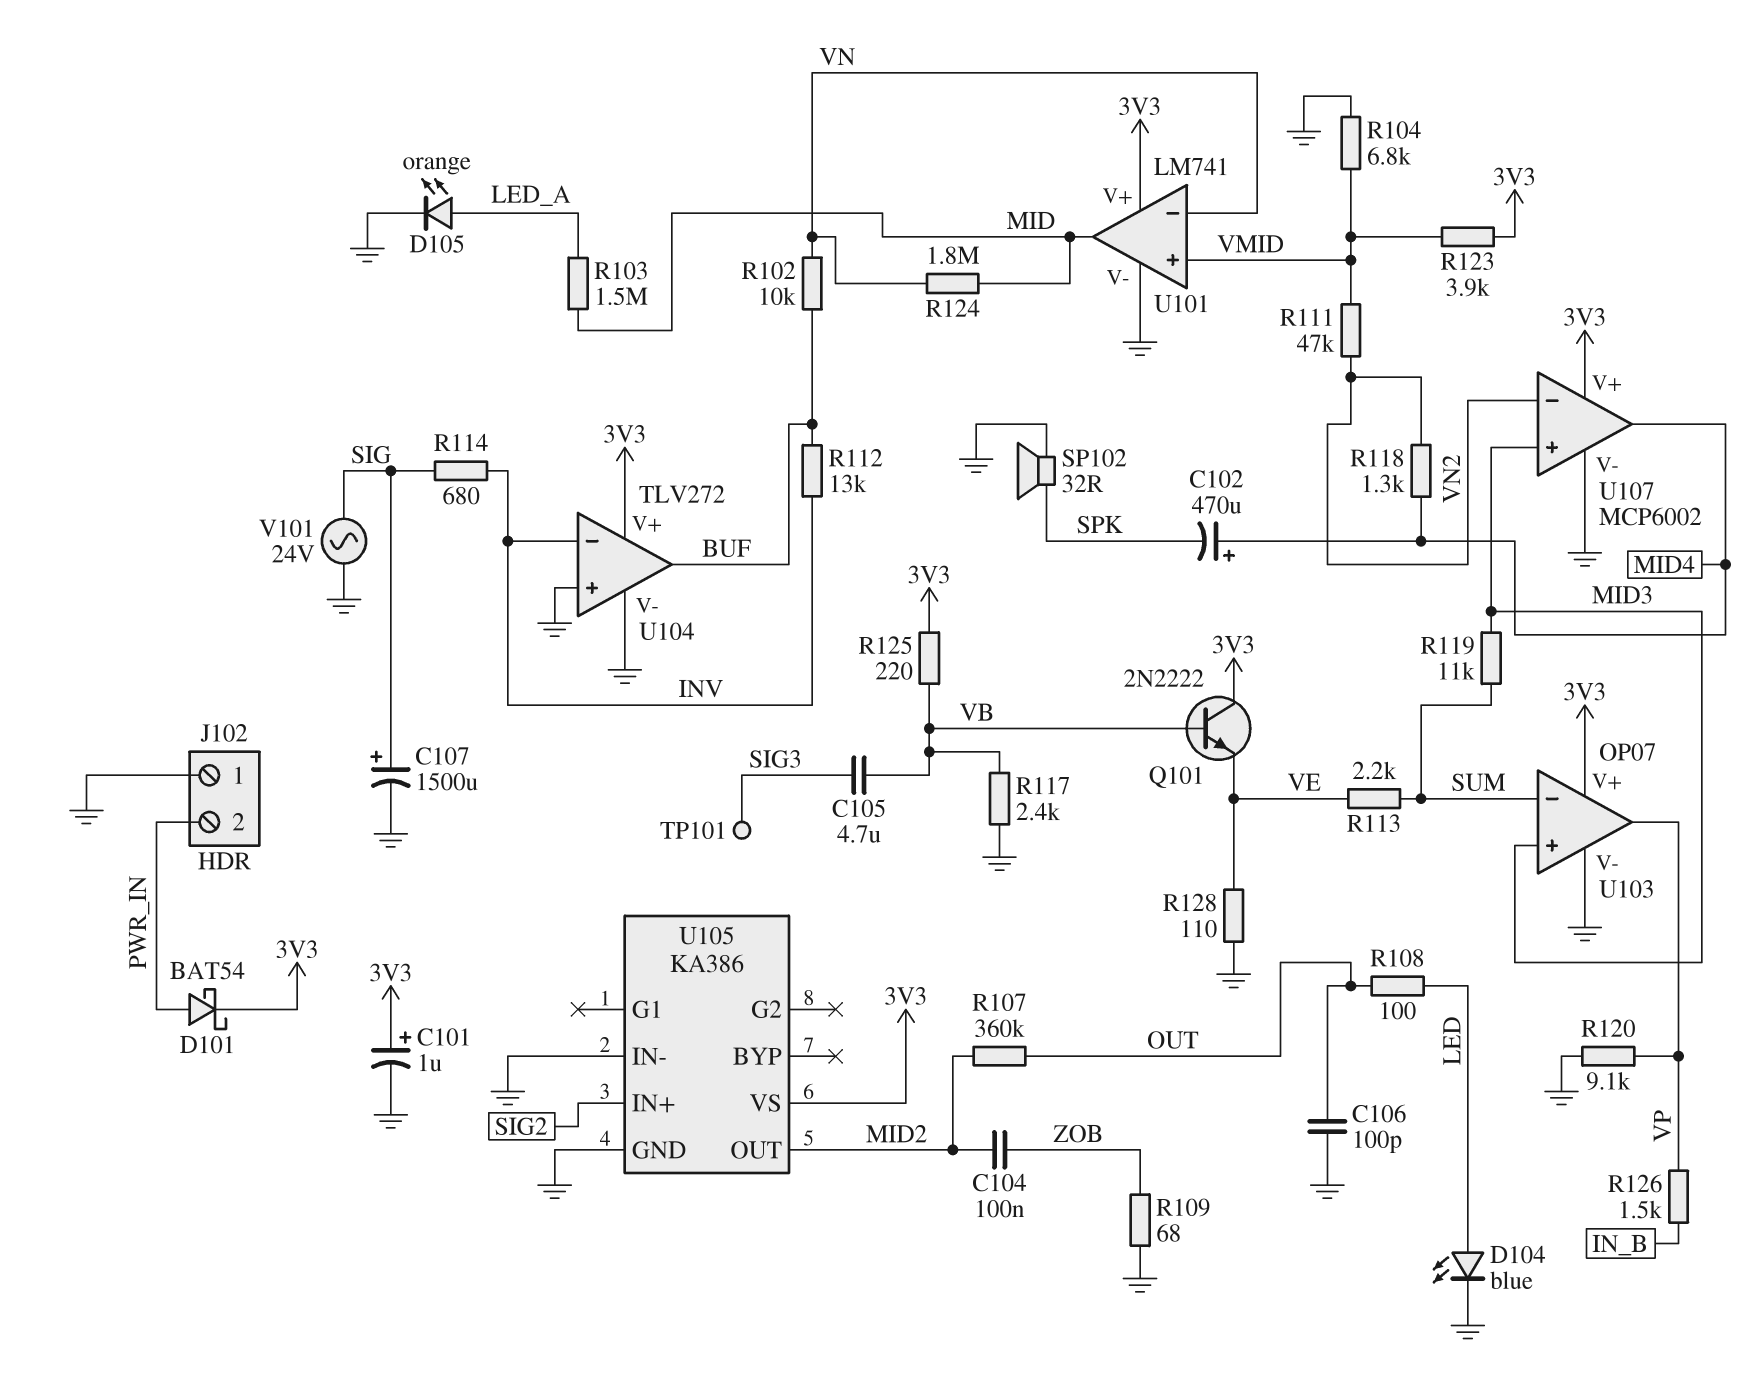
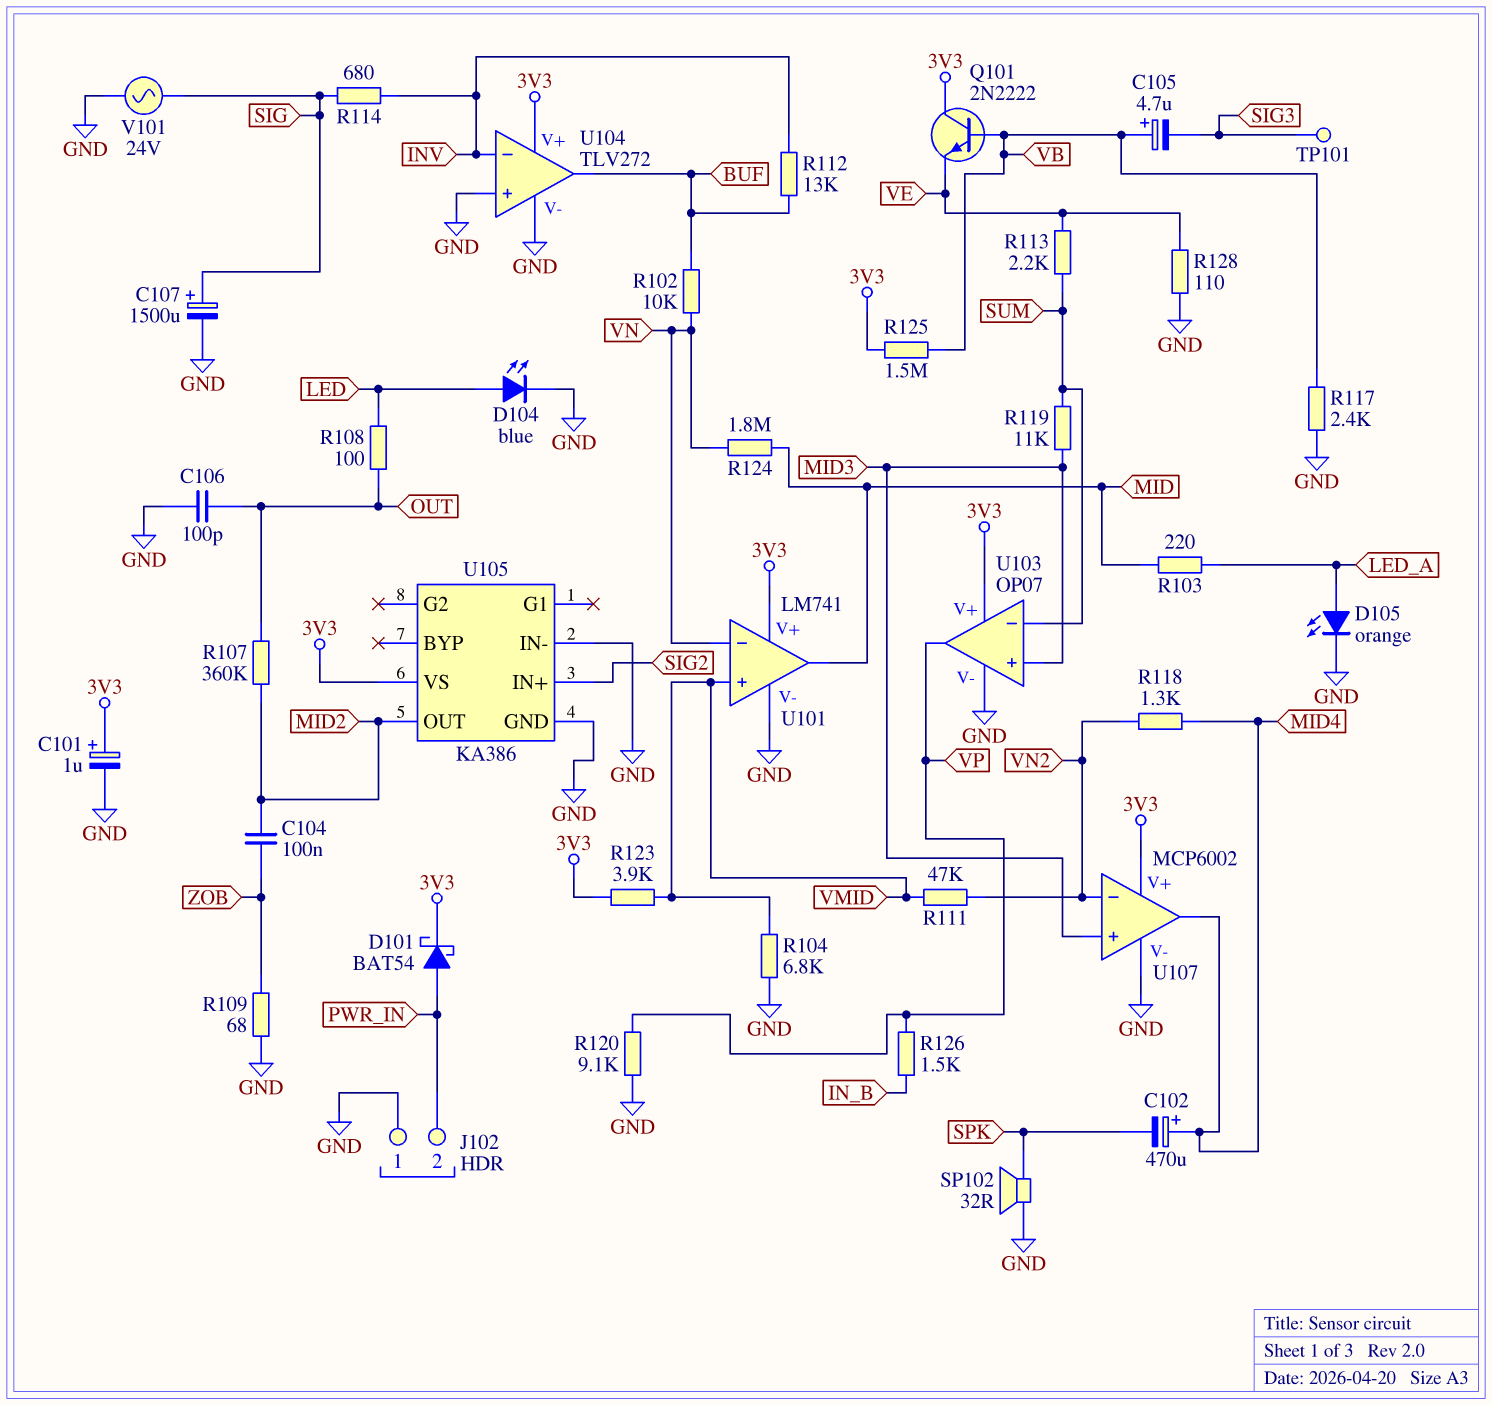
C105: 4.7uF (SIG3, VB) -> 4.7uF (plus VB, minus SIG3)
R103: 1.5M (LED_A, MID) -> 220 (LED_A, MID)
R125: 220 (3V3, VB) -> 1.5M (3V3, VB)

